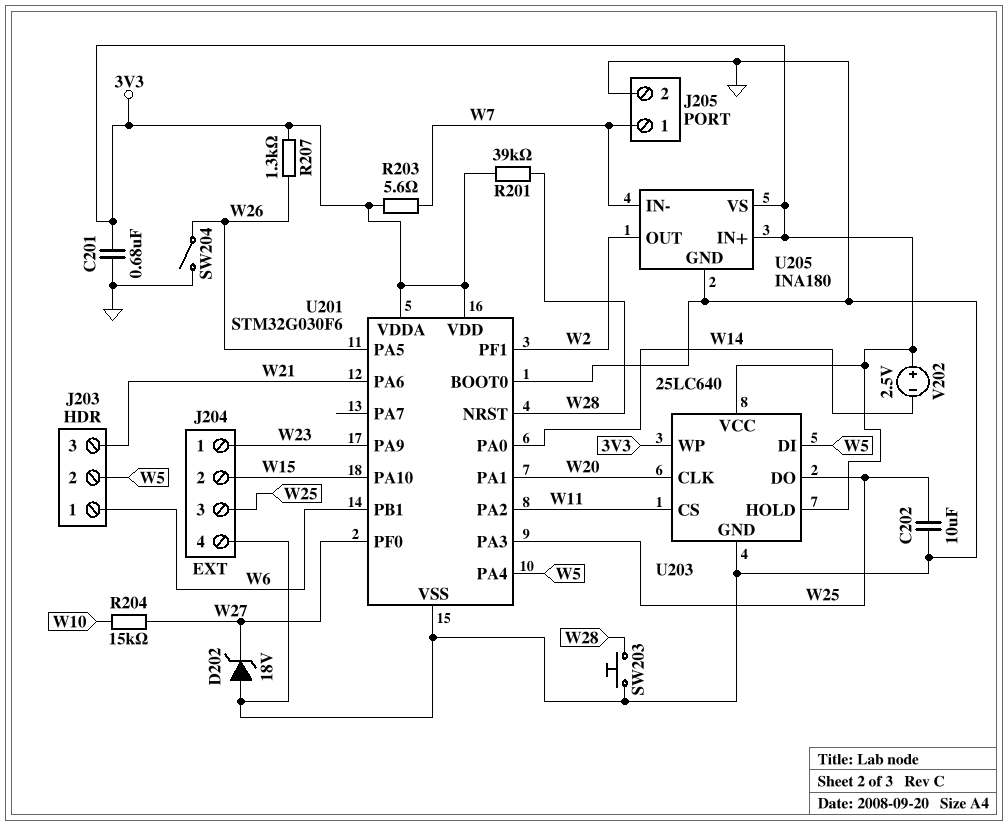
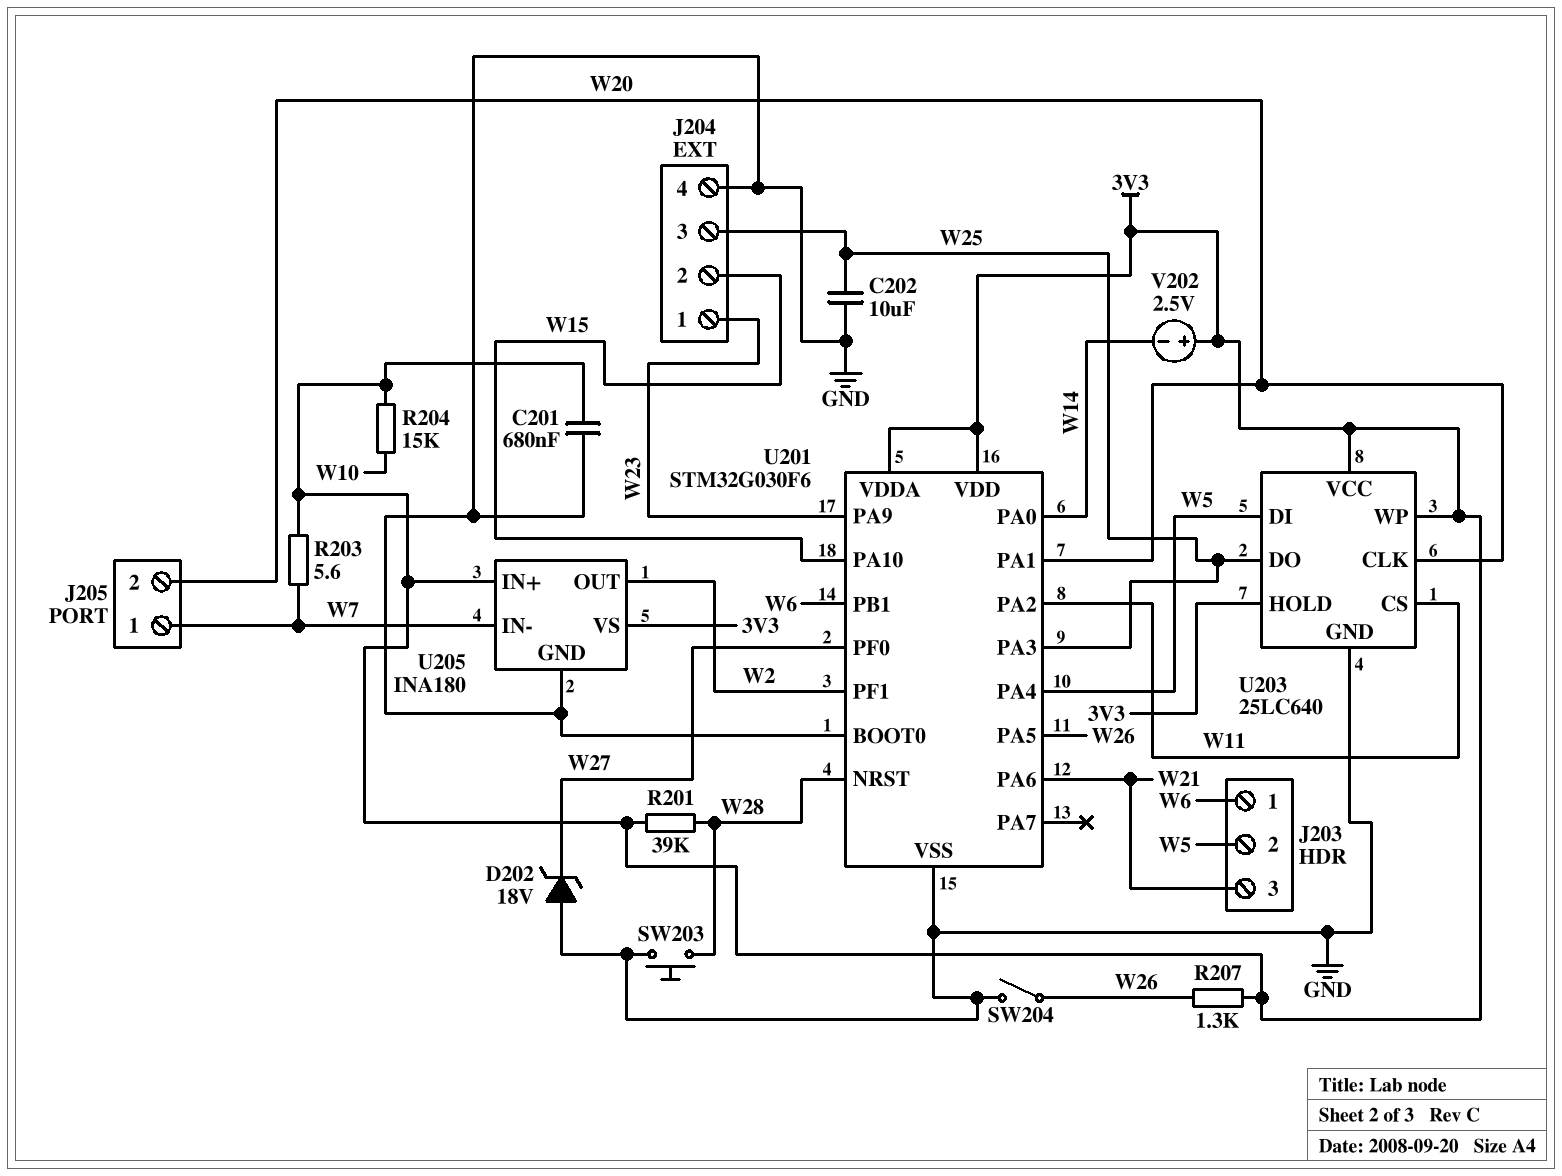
J205 pin 2: GND -> W20
R204: 15k (W10, W27) -> 15k (3V3, W10)

